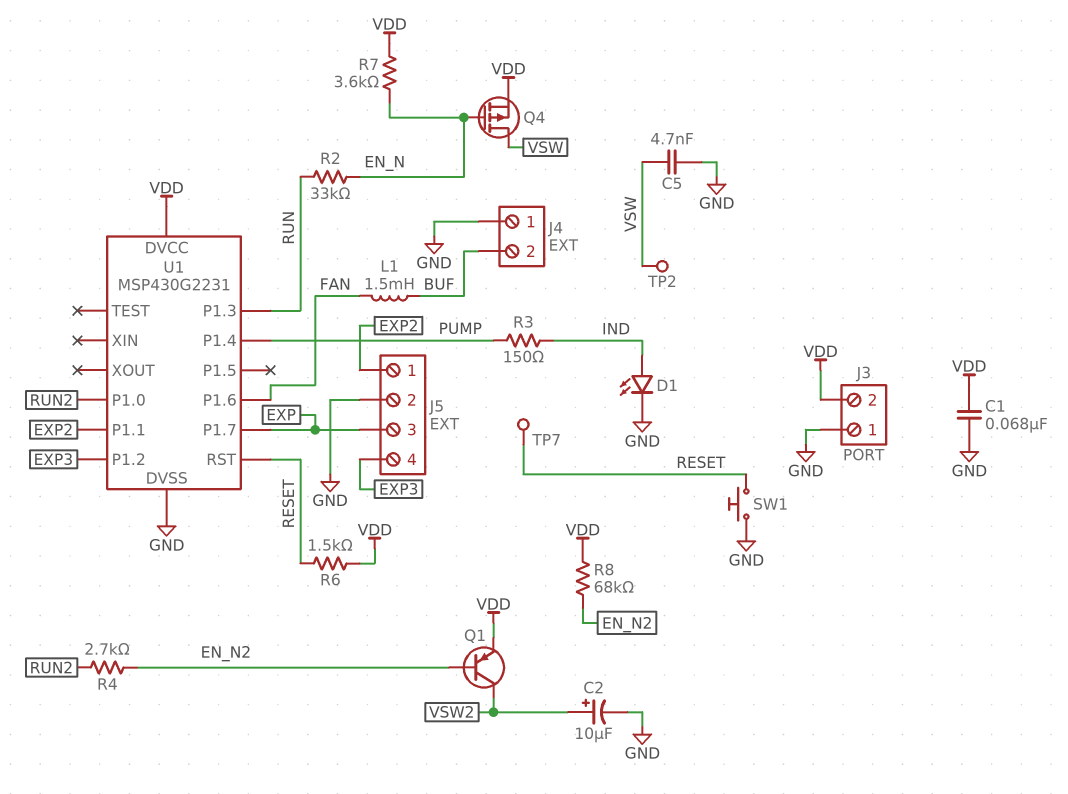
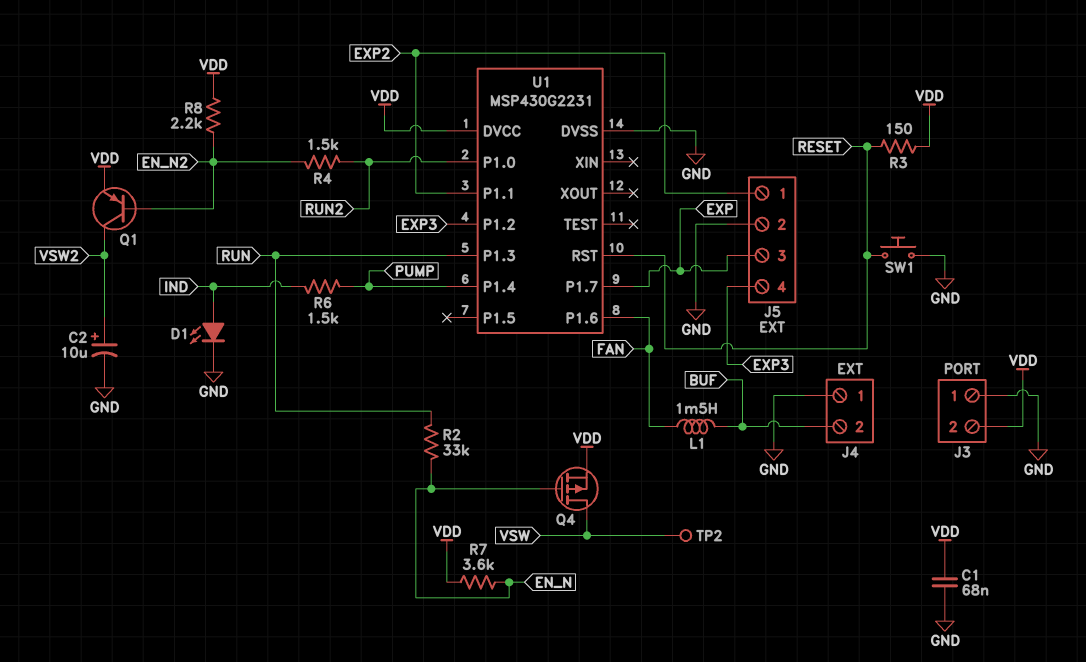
C5: 4.7nF (GND, VSW) -> none
R3: 150 (IND, PUMP) -> 150 (RESET, VDD)
R4: 2.7k (EN_N2, RUN2) -> 1.5k (EN_N2, RUN2)
R6: 1.5k (RESET, VDD) -> 1.5k (IND, PUMP)
R8: 68k (EN_N2, VDD) -> 2.2k (EN_N2, VDD)
TP7: test point (RESET) -> none

